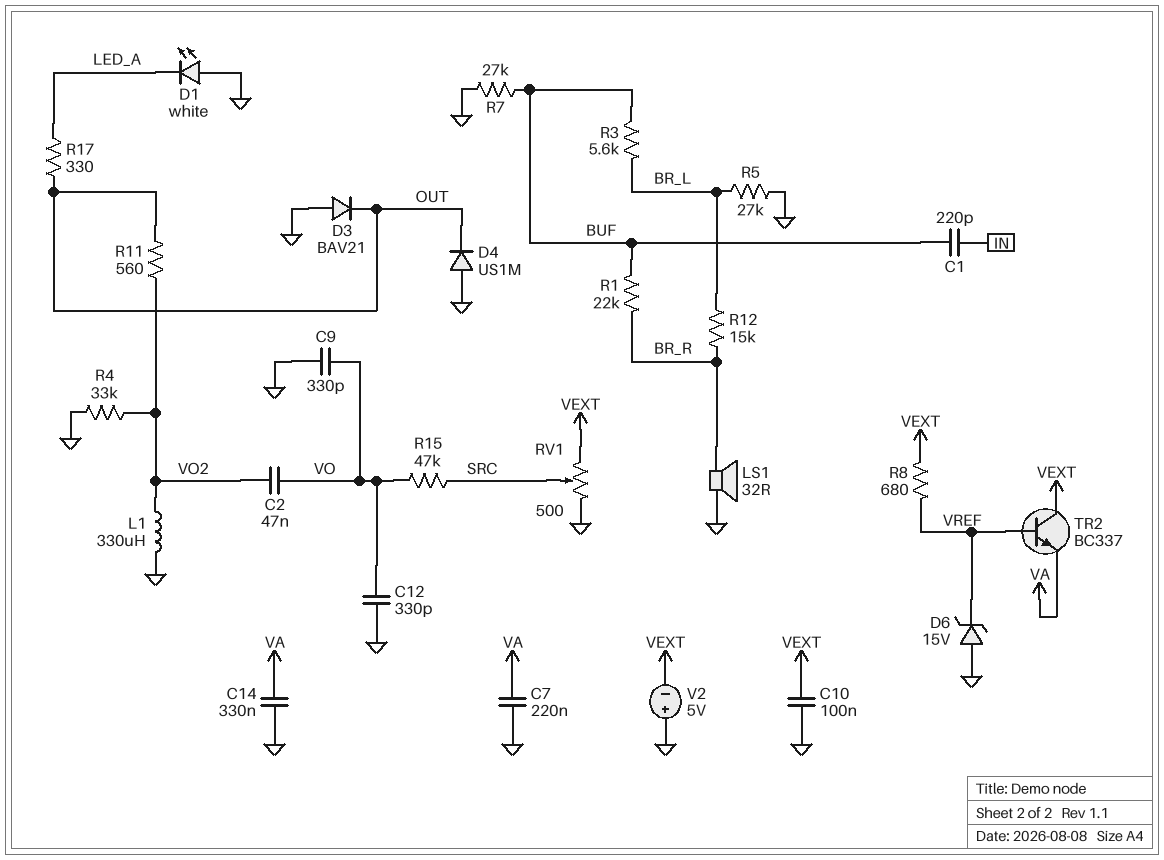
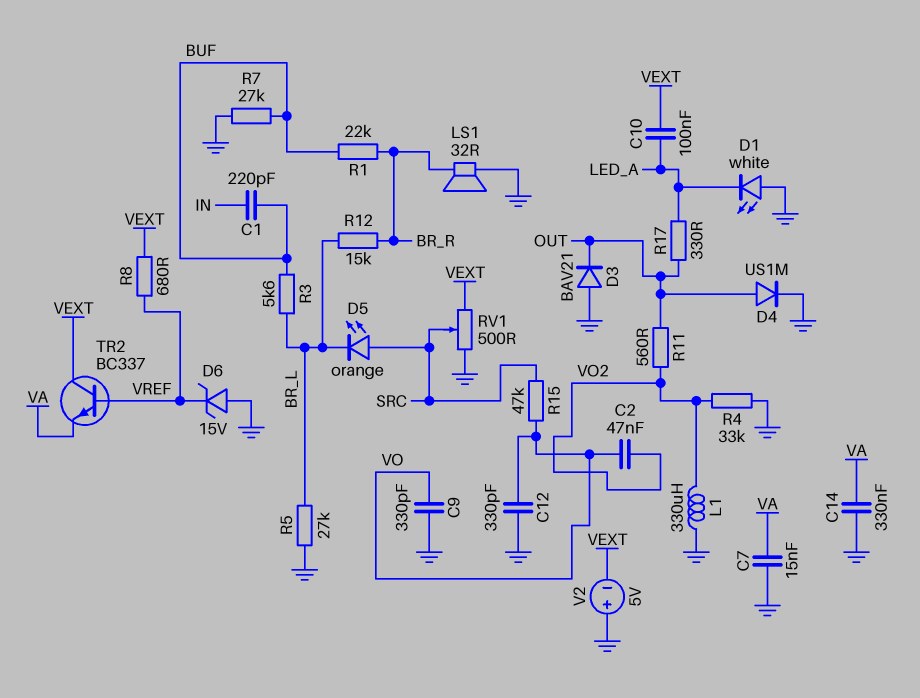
C7: 220nF (GND, VA) -> 15nF (GND, VA)
C10: 100nF (GND, VEXT) -> 100nF (LED_A, VEXT)
D4: diode US1M (A GND, K OUT) -> diode US1M (A OUT, K GND)
D5: none -> LED orange (A SRC, K BR_L)

